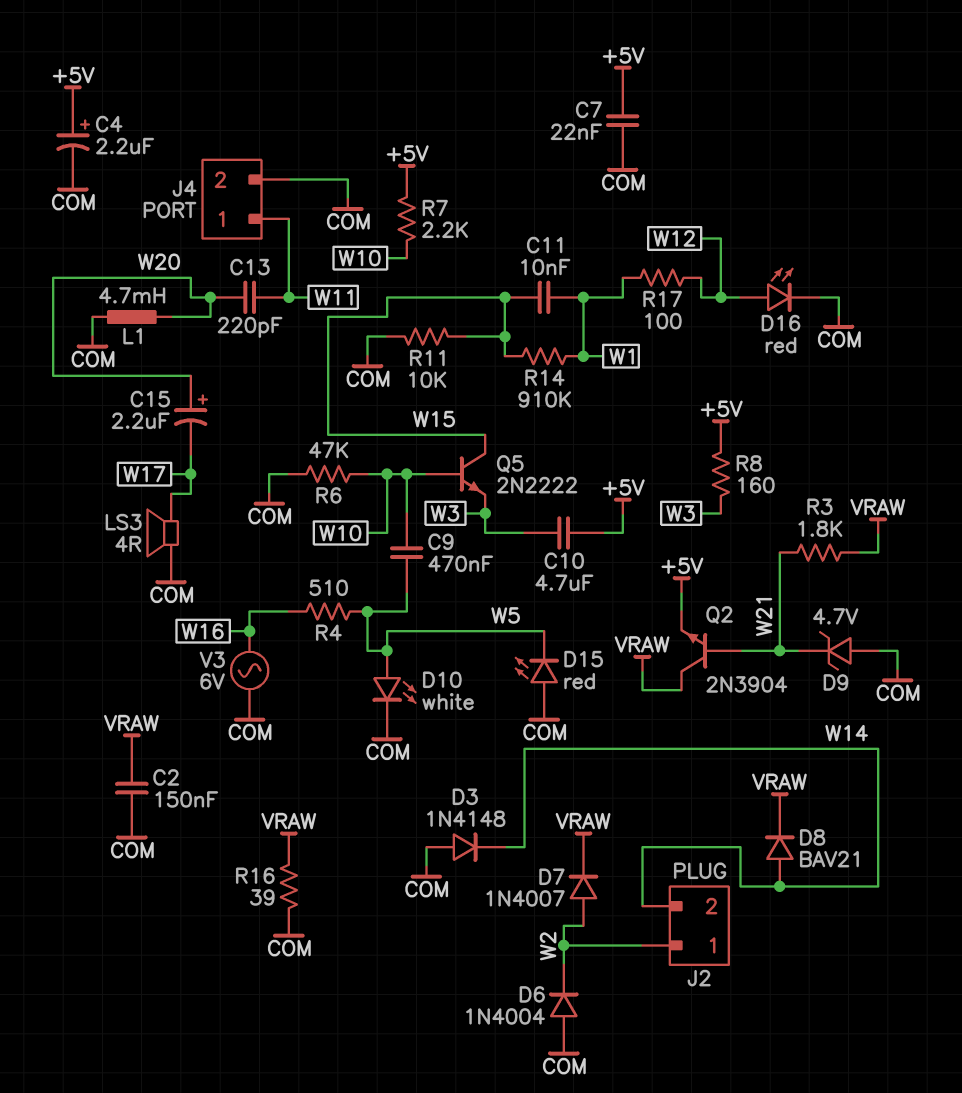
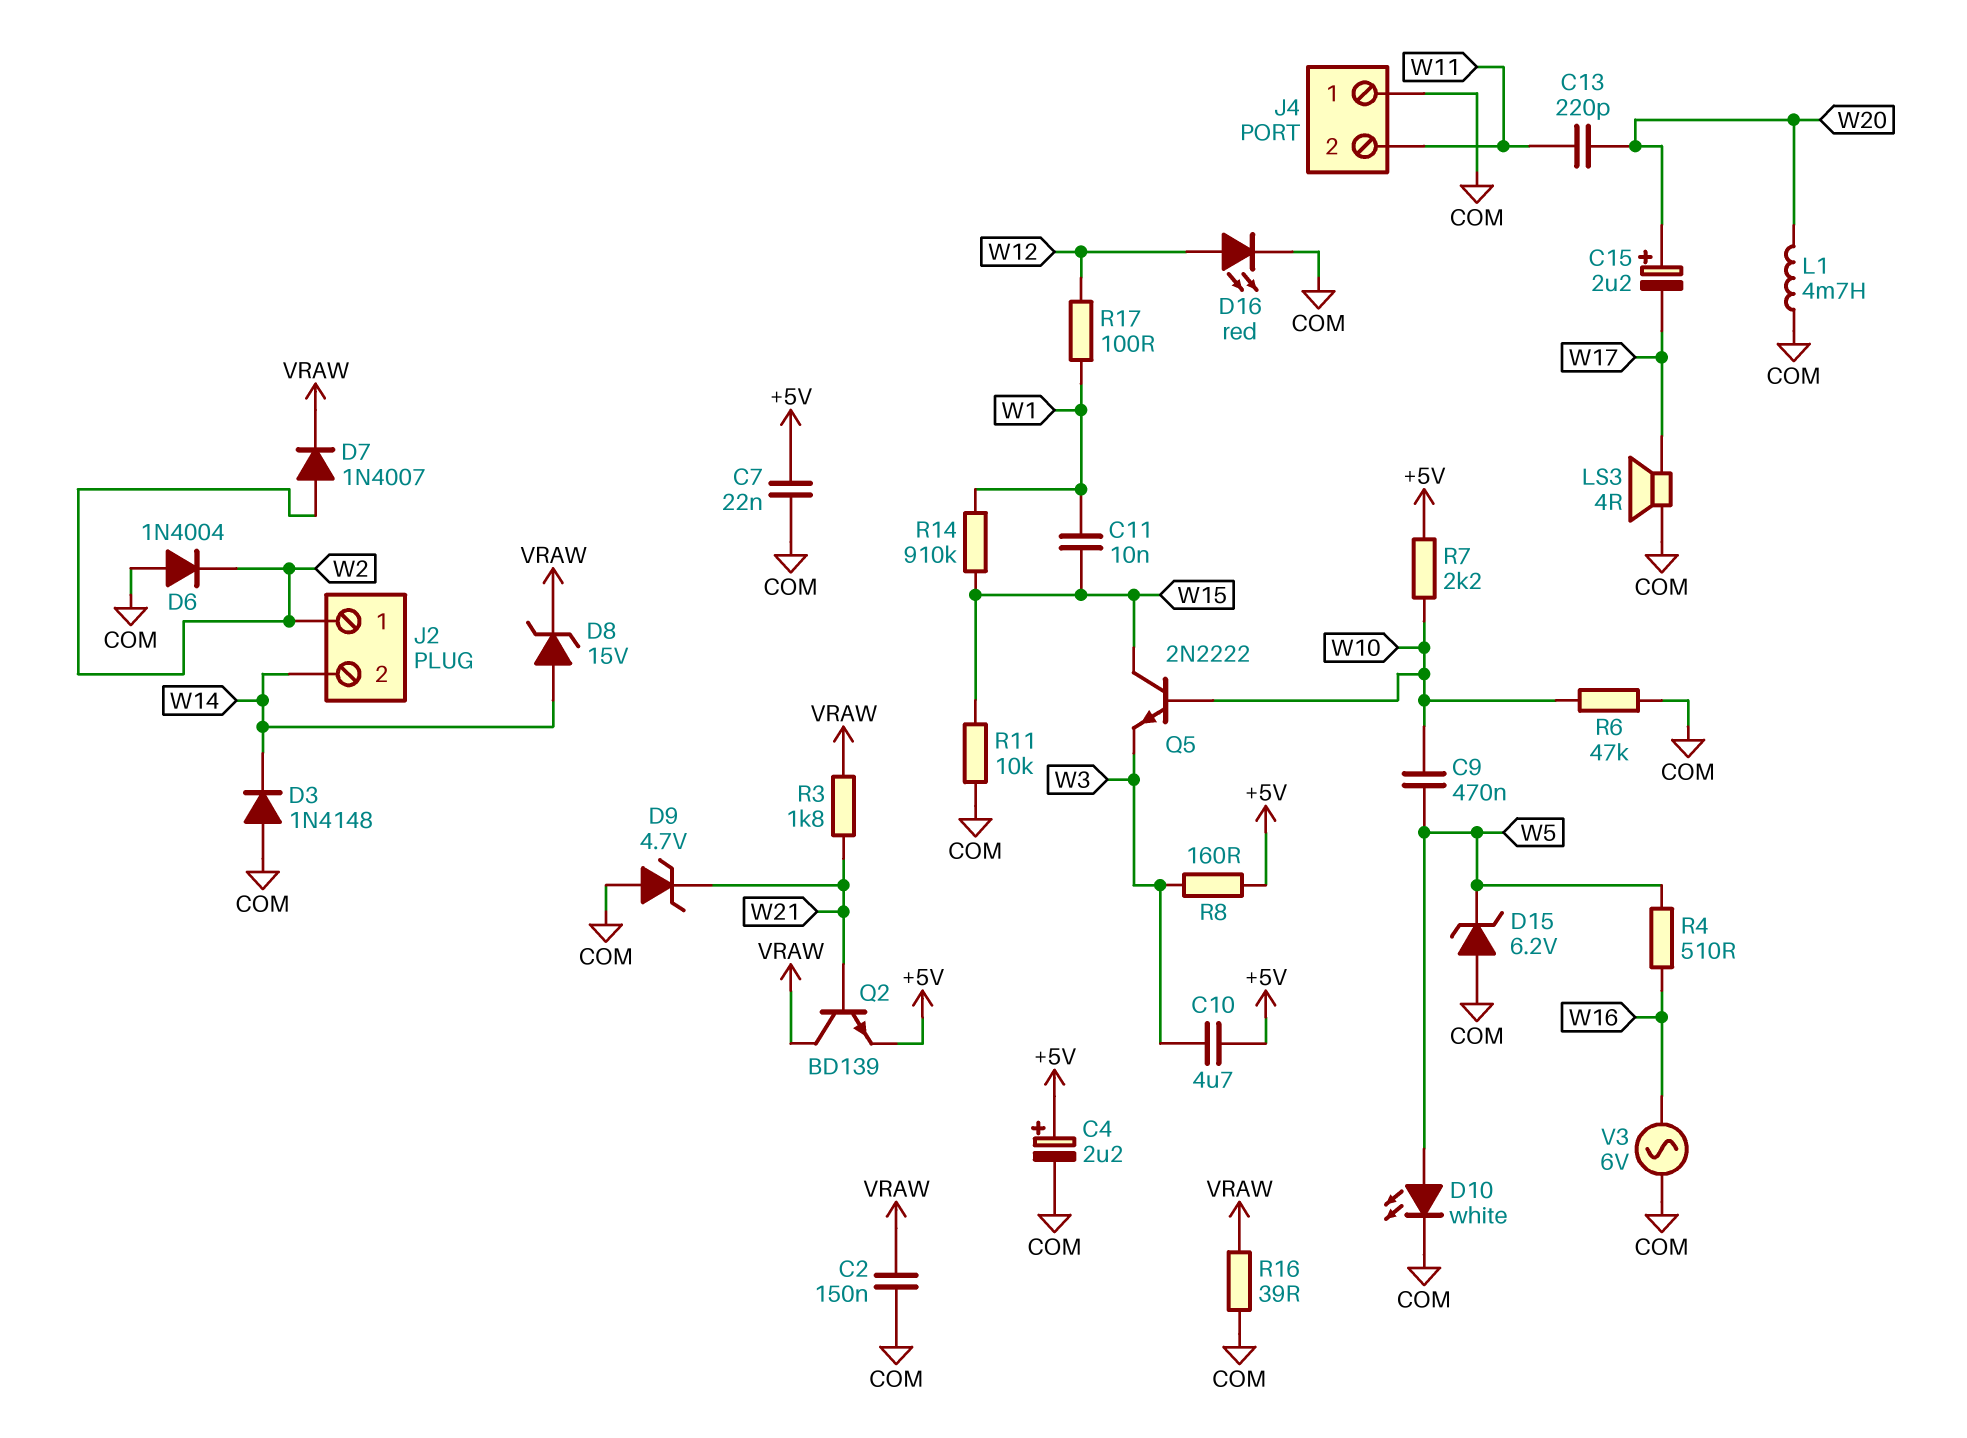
D8: diode BAV21 (A W14, K VRAW) -> zener 15V (A W14, K VRAW)
D15: LED red (A COM, K W5) -> zener 6.2V (A COM, K W5)
J4 pin 1: W11 -> COM
J4 pin 2: COM -> W11
Q2: NPN 2N3904 (B W21, C VRAW, E +5V) -> NPN BD139 (B W21, C VRAW, E +5V)

